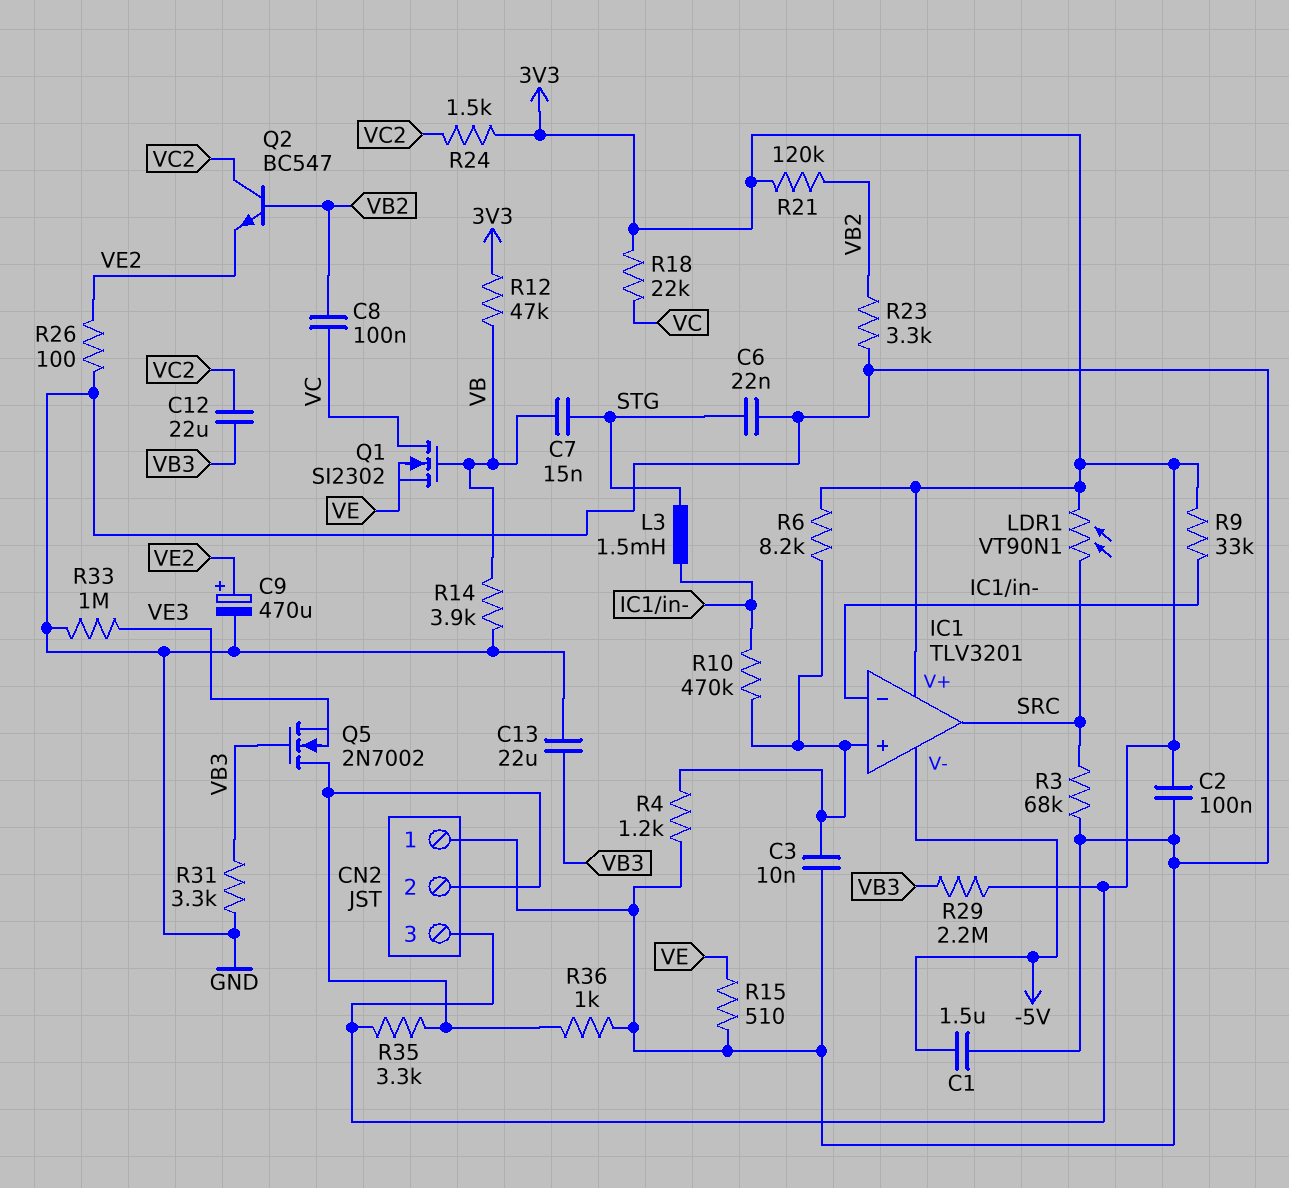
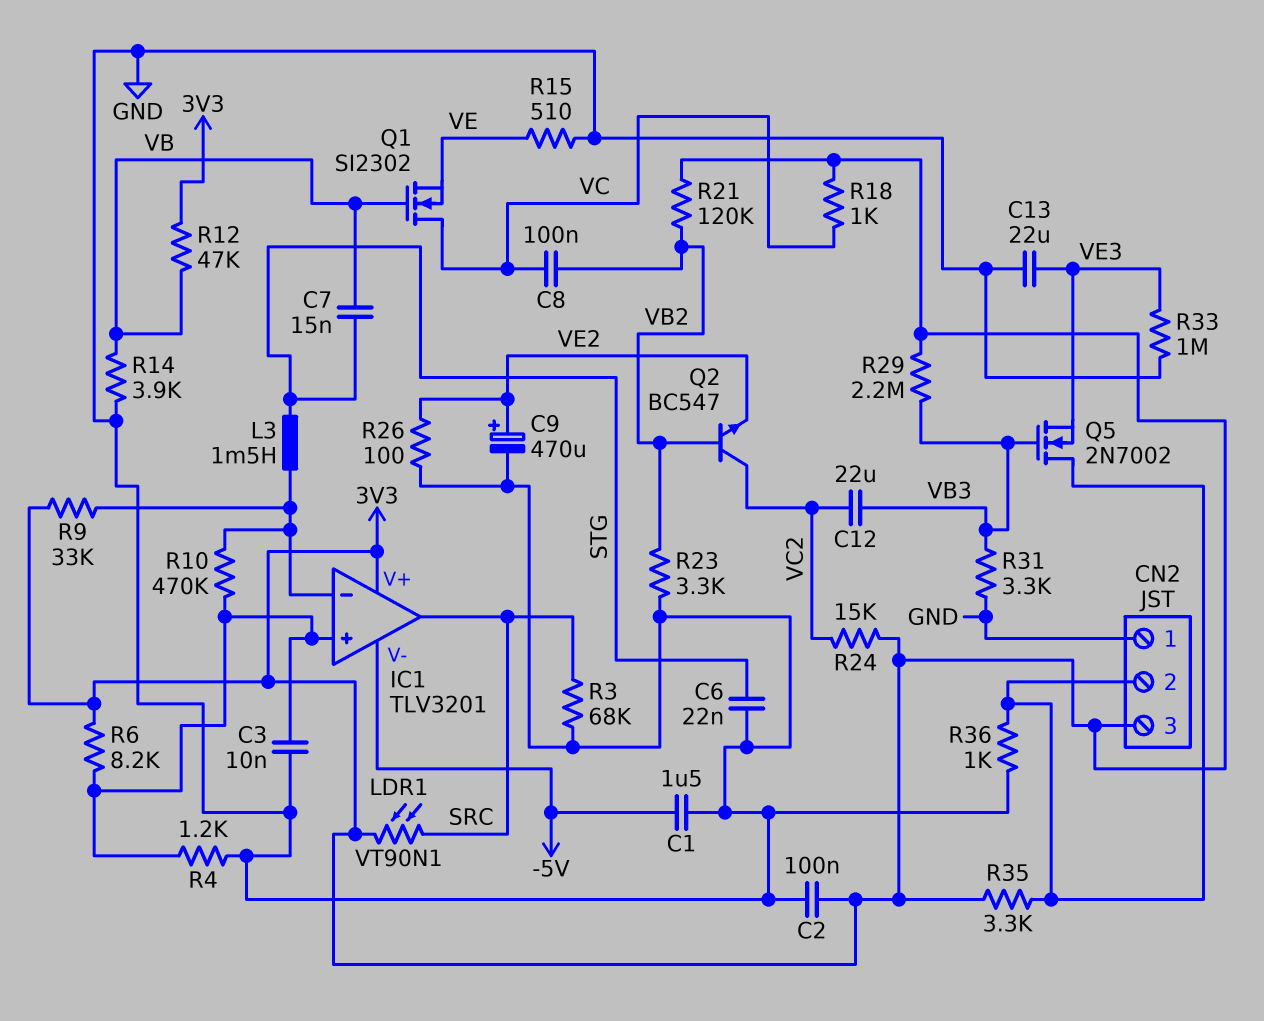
C13: 22uF (GND, VB3) -> 22uF (GND, VE3)
R18: 22k (3V3, VC) -> 1k (3V3, VC)
R24: 1.5k (3V3, VC2) -> 15k (3V3, VC2)

